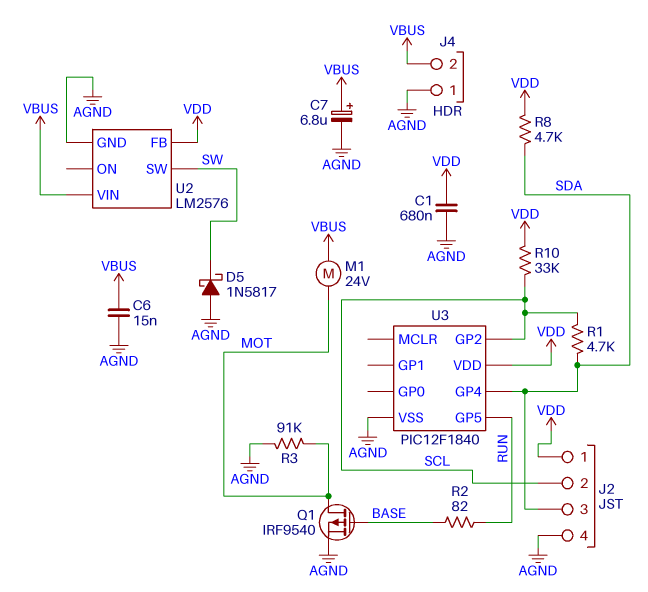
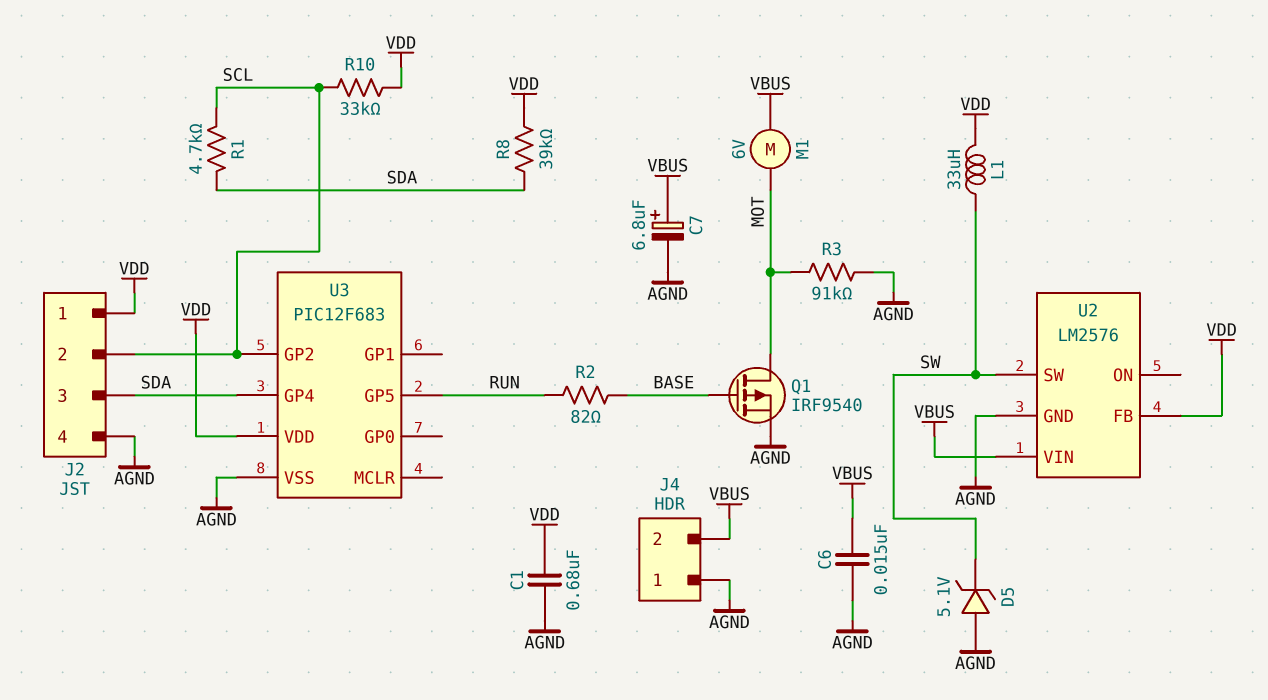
D5: schottky 1N5817 (A AGND, K SW) -> zener 5.1V (A AGND, K SW)
L1: none -> 33uH (SW, VDD)
M1: motor 24V (MOT, VBUS) -> motor 6V (MOT, VBUS)
R8: 4.7k (SDA, VDD) -> 39k (SDA, VDD)
U3: PIC12F1840 -> PIC12F683

